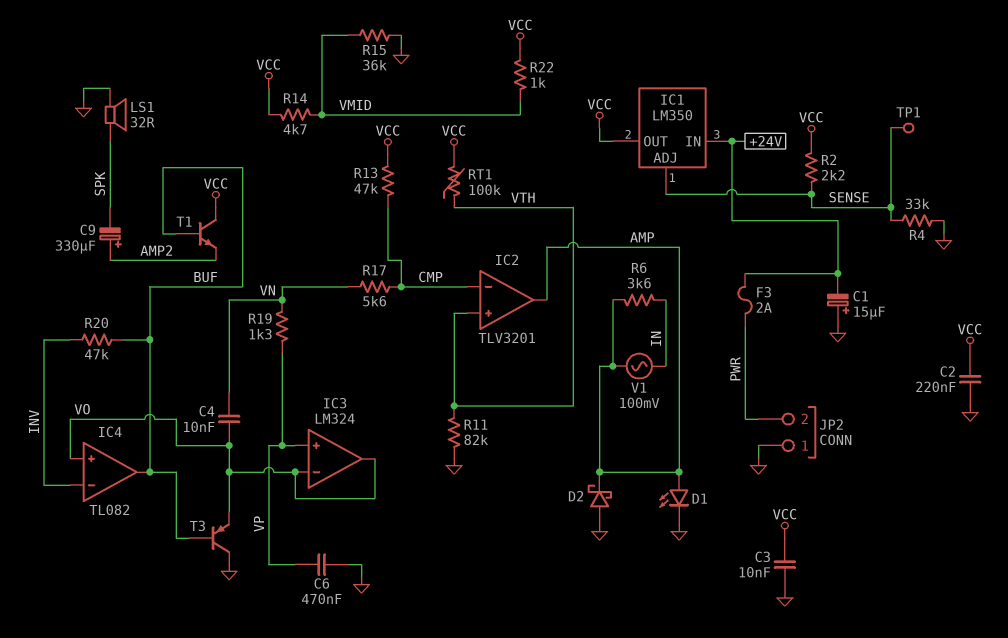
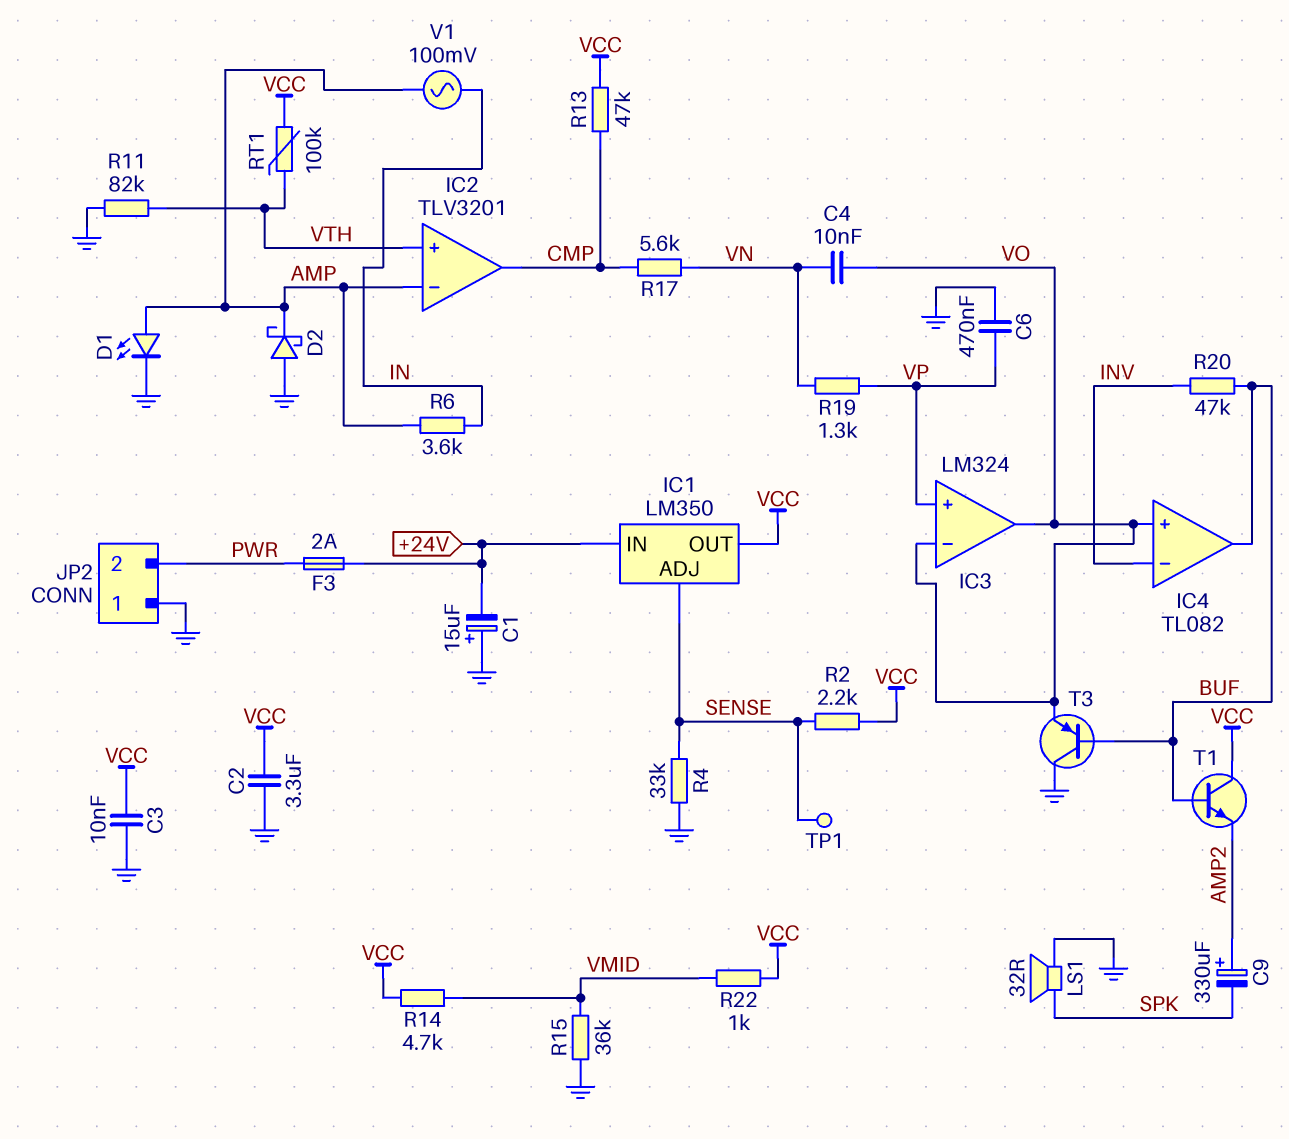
C2: 220nF (GND, VCC) -> 3.3uF (GND, VCC)
IC2 pin in-: CMP -> AMP
IC2 pin out: AMP -> CMP

